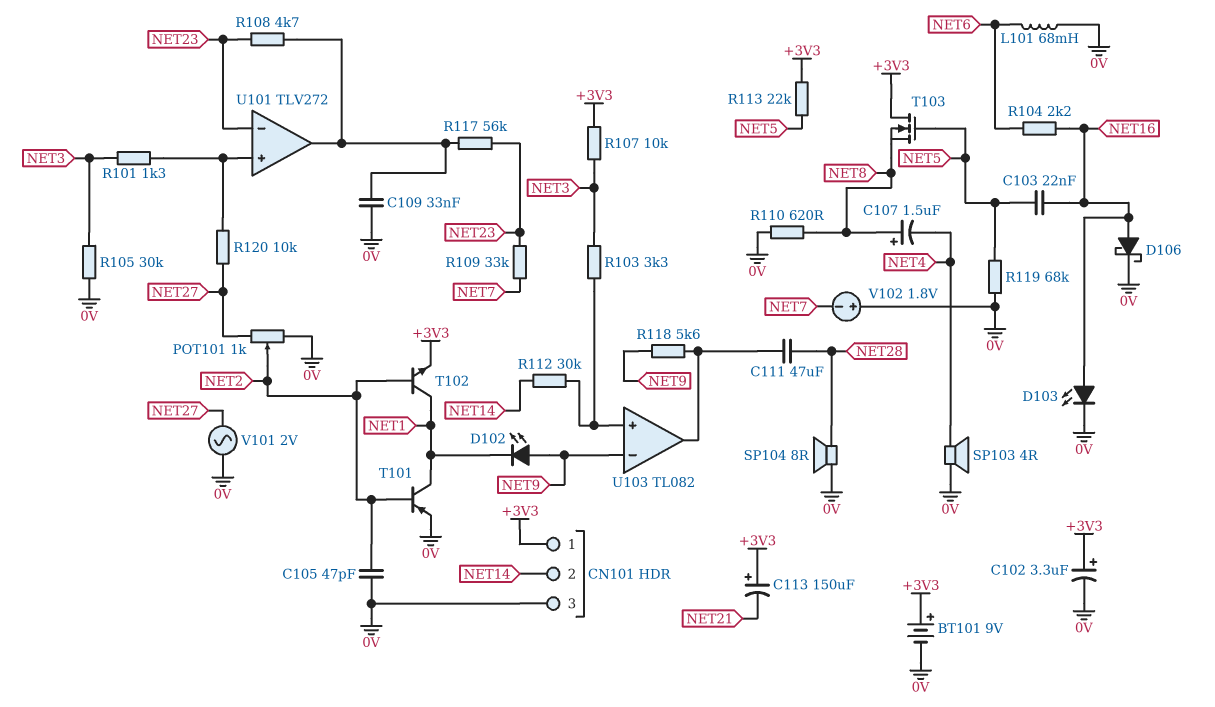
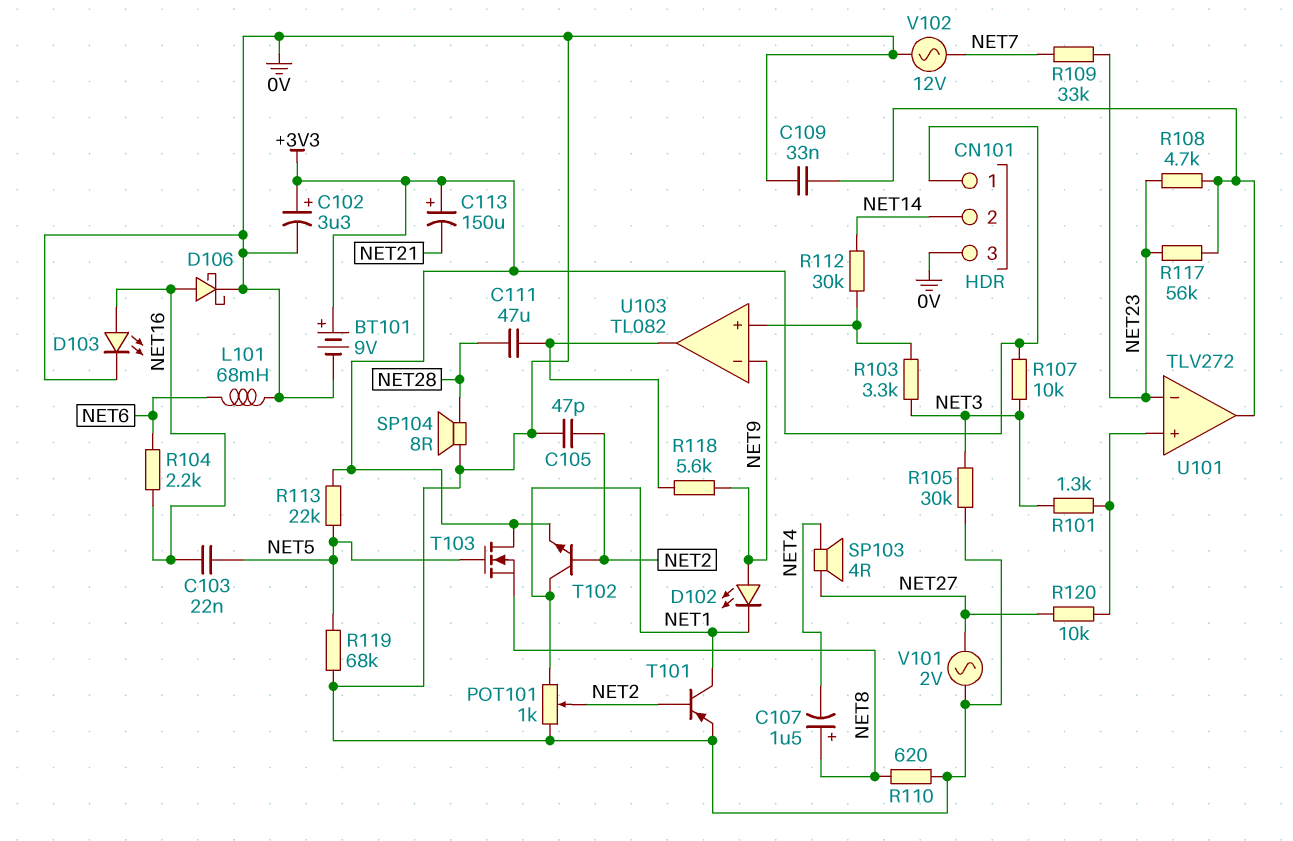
POT101: 1k (0V, NET27, wiper NET2) -> 1k (0V, NET1, wiper NET2)
SP103: speaker 4R (0V, NET4) -> speaker 4R (NET4, NET27)
V102: 1.8V (plus 0V, minus NET7) -> AC 12V (0V, NET7)

